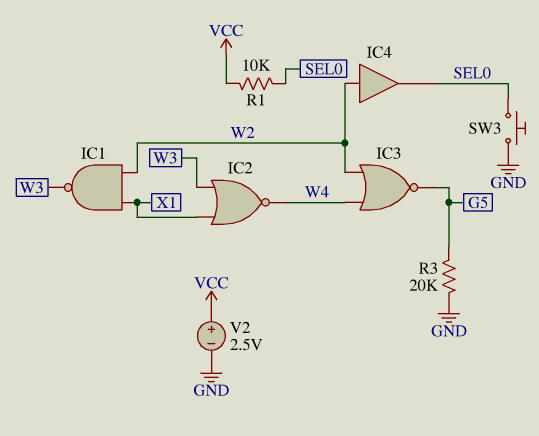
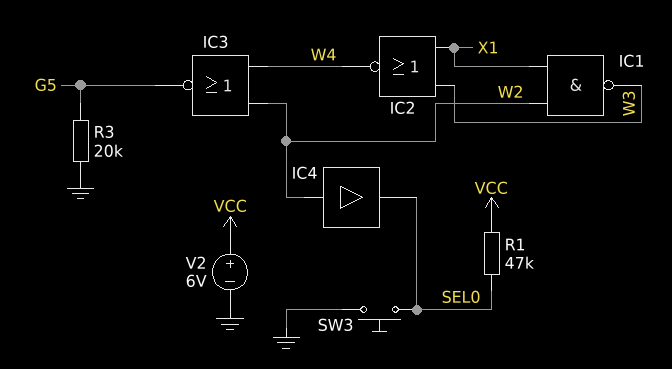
R1: 10k (SEL0, VCC) -> 47k (SEL0, VCC)
V2: 2.5V (plus VCC, minus GND) -> 6V (plus VCC, minus GND)

